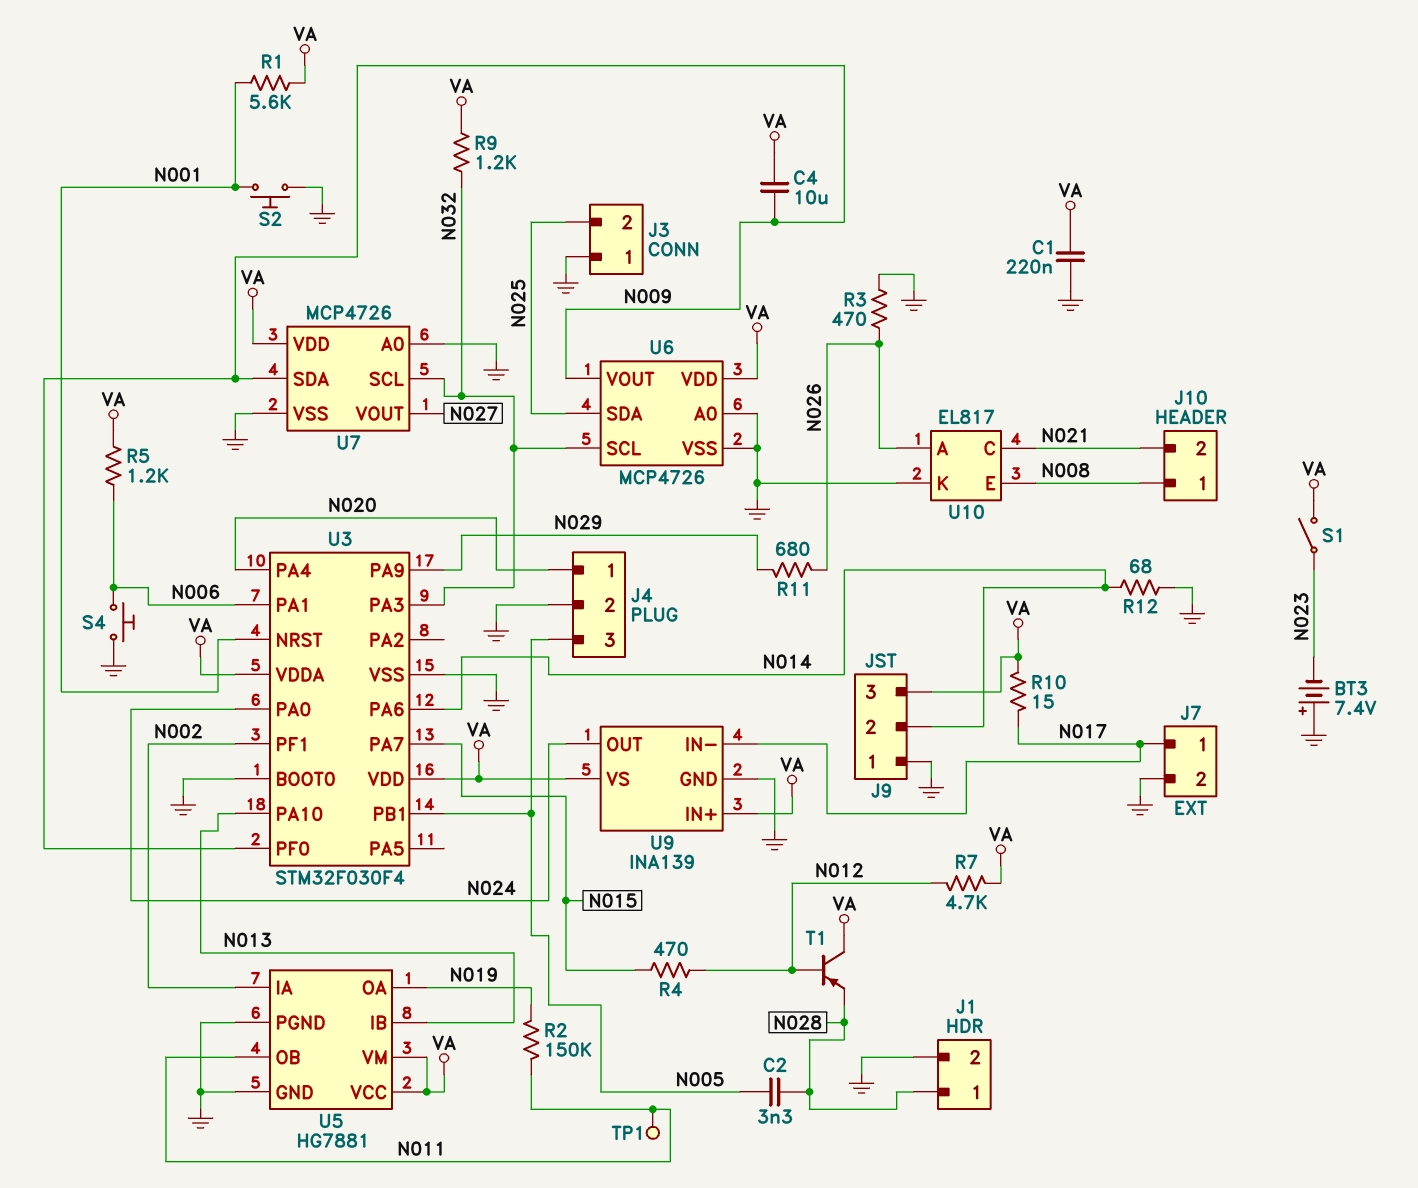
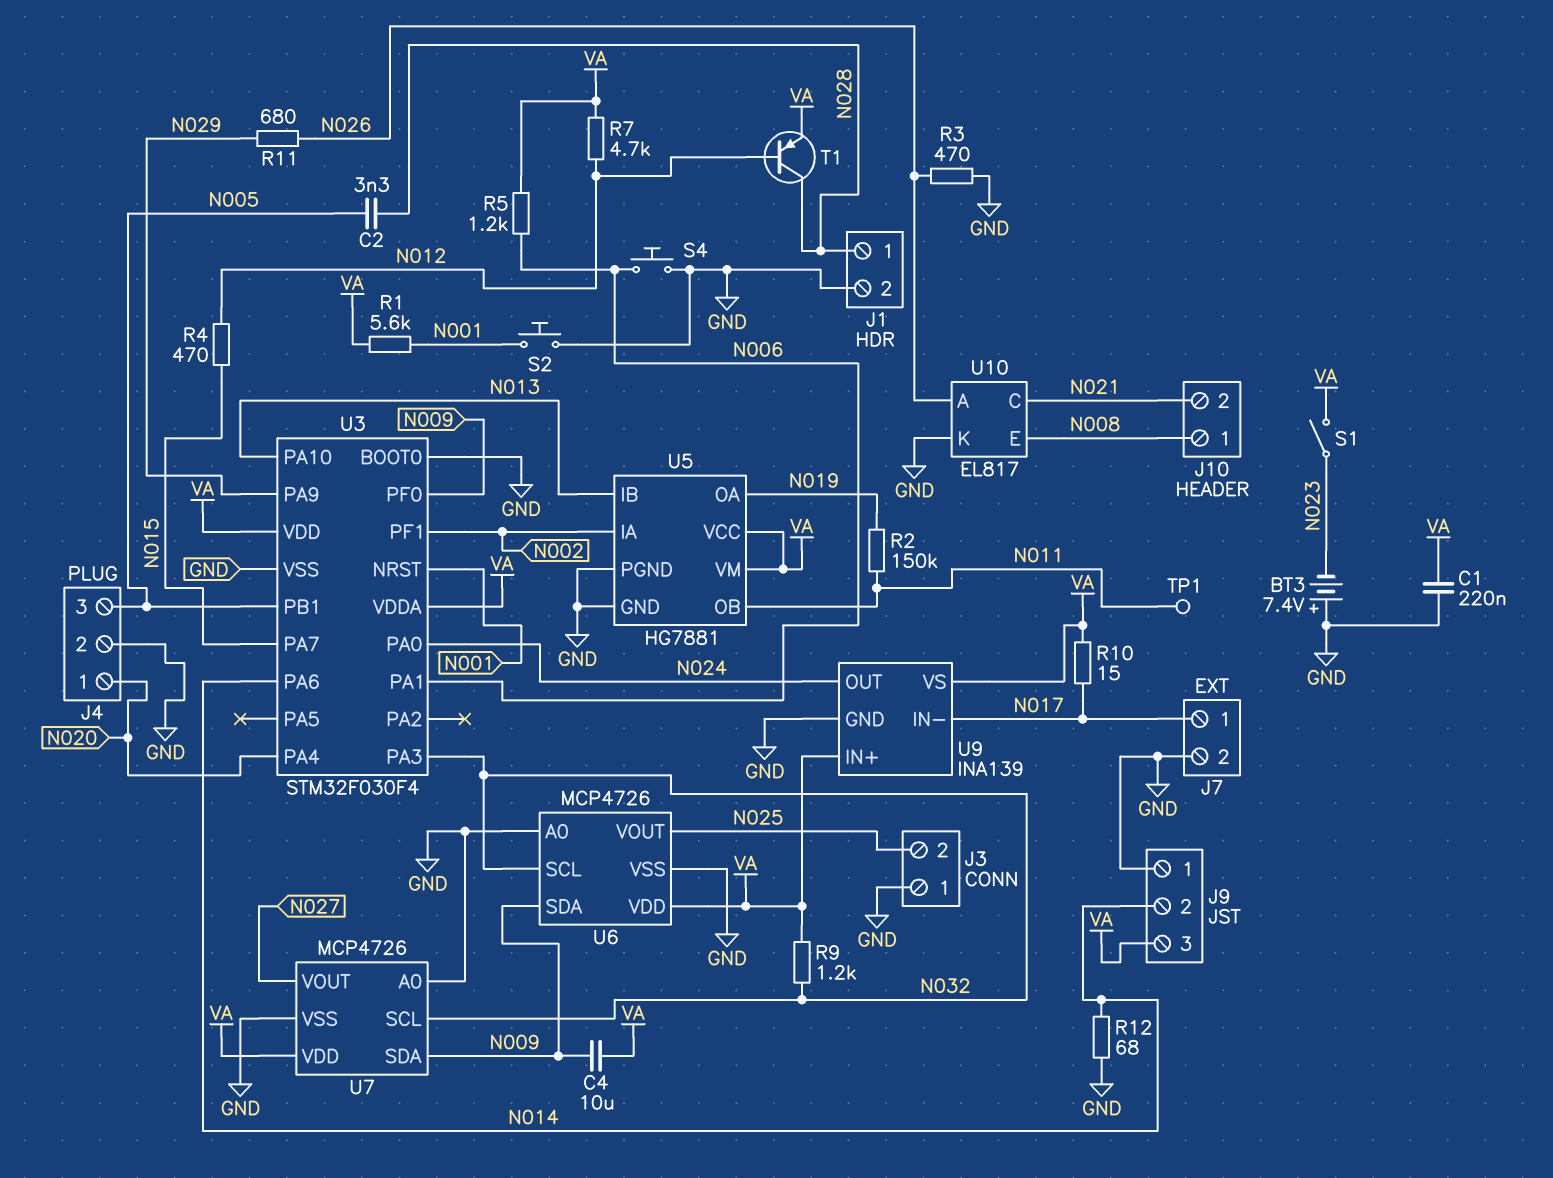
T1: PNP (B N012, C VA, E N028) -> PNP (B N012, C N028, E VA)
U6 pin SDA: N025 -> N009
U6 pin VOUT: N009 -> N025

